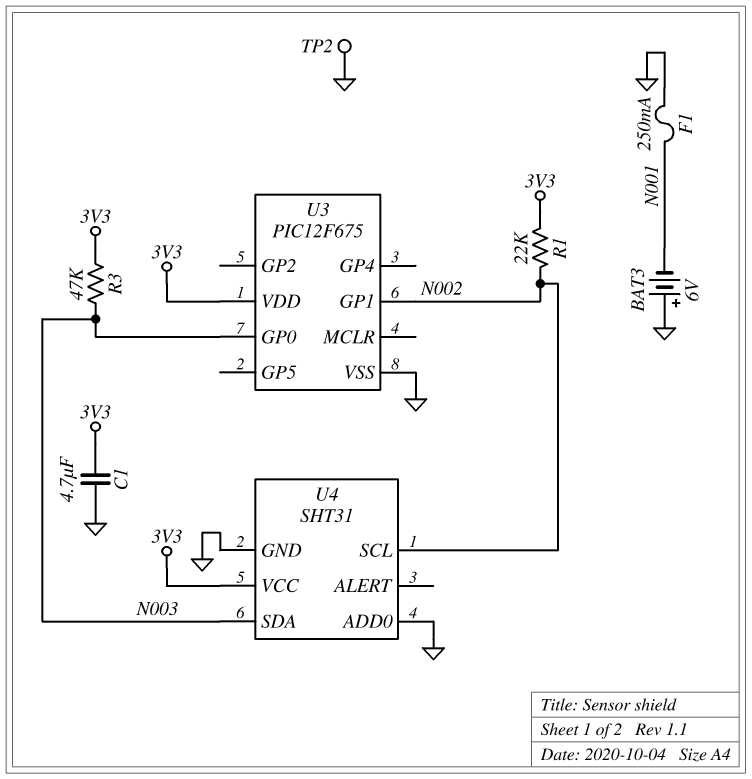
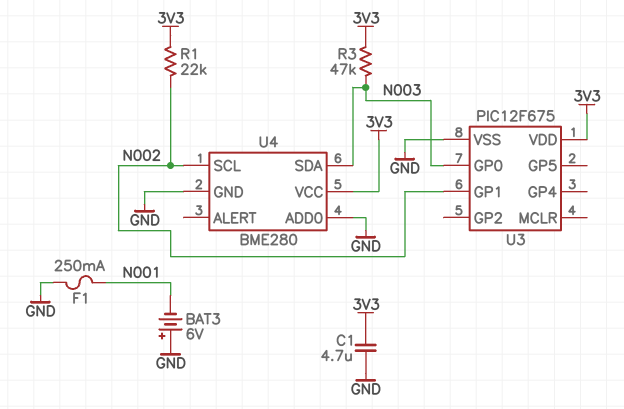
TP2: test point (GND) -> none
U4: SHT31 -> BME280

